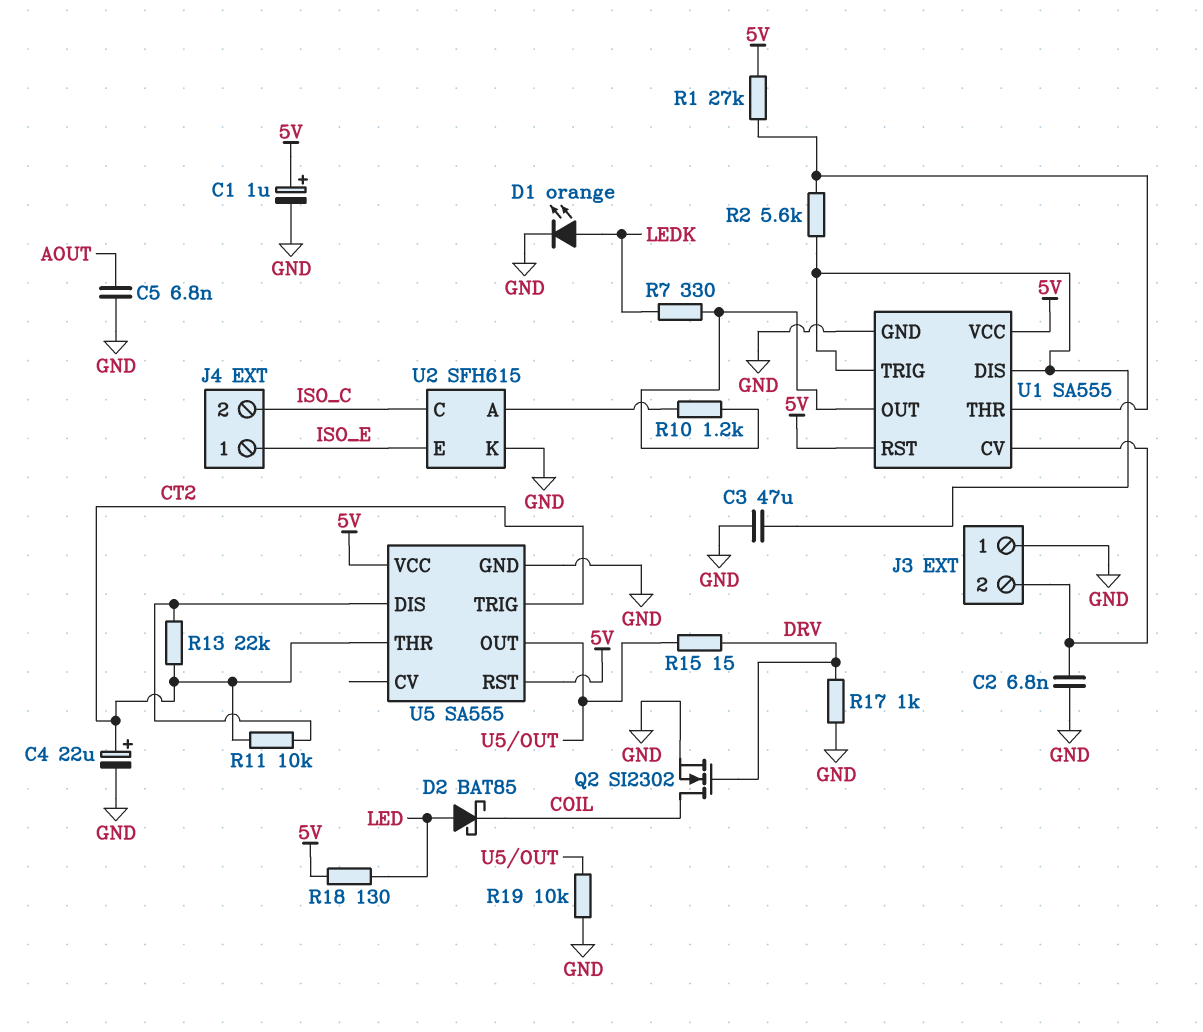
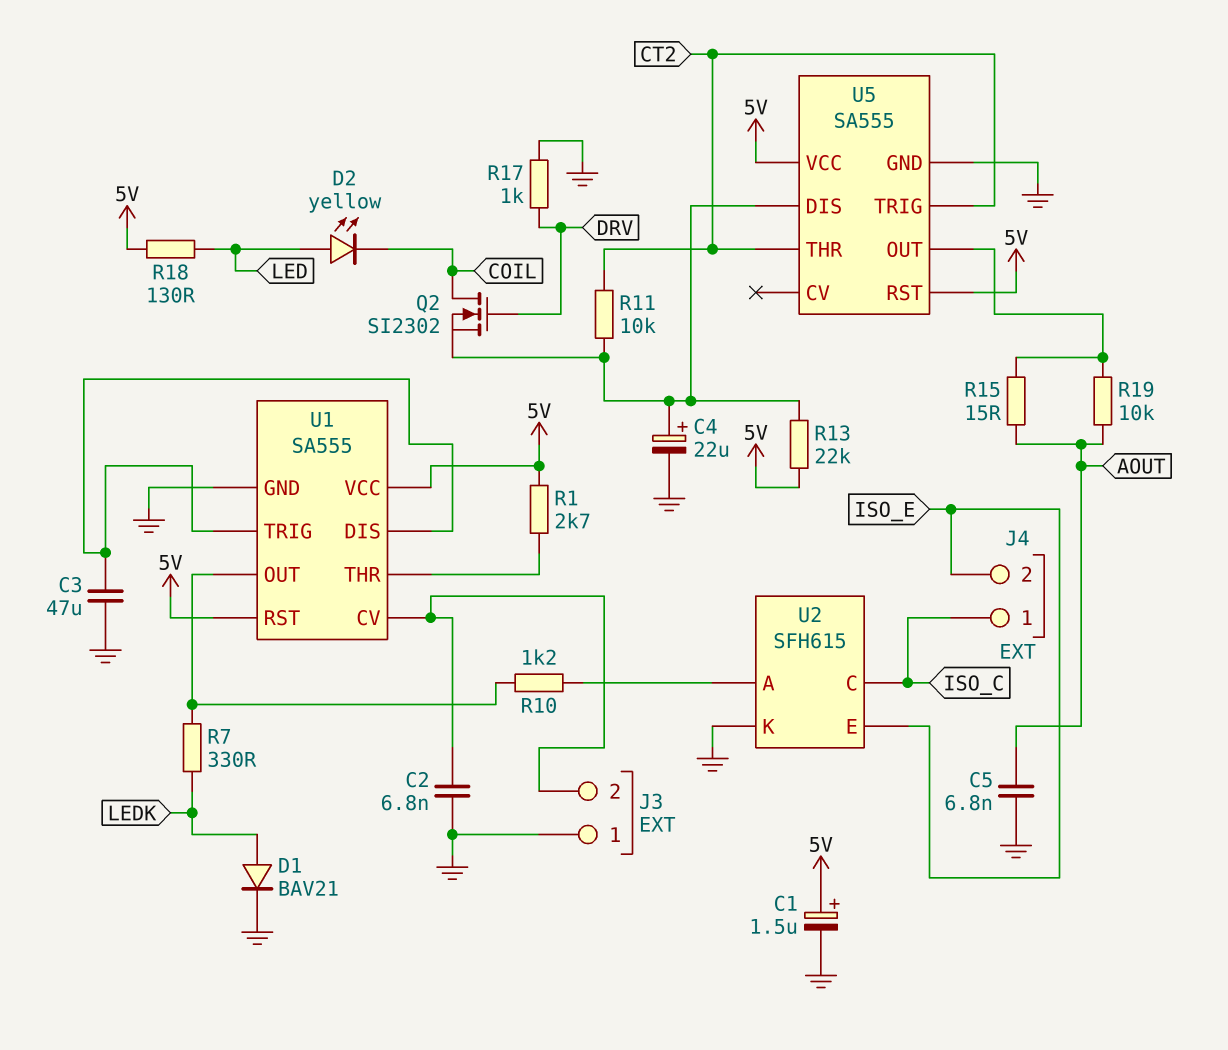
C1: 1uF (plus 5V, minus GND) -> 1.5uF (plus 5V, minus GND)
C4: 22uF (plus CT2, minus GND) -> 22uF (plus U5/DIS, minus GND)
D1: LED orange (A LEDK, K GND) -> diode BAV21 (A LEDK, K GND)
D2: schottky BAT85 (A LED, K COIL) -> LED yellow (A LED, K COIL)
J4 pin 1: ISO_E -> ISO_C
J4 pin 2: ISO_C -> ISO_E
Q2: NMOS SI2302 (G DRV, D COIL, S GND) -> NMOS SI2302 (G DRV, D COIL, S U5/DIS)
R1: 27k (5V, U1/THR) -> 2.7k (5V, U1/THR)
R2: 5.6k (U1/DIS, U1/THR) -> none
R13: 22k (CT2, U5/DIS) -> 22k (5V, U5/DIS)
R15: 15 (DRV, U5/OUT) -> 15 (AOUT, U5/OUT)
R19: 10k (GND, U5/OUT) -> 10k (AOUT, U5/OUT)

